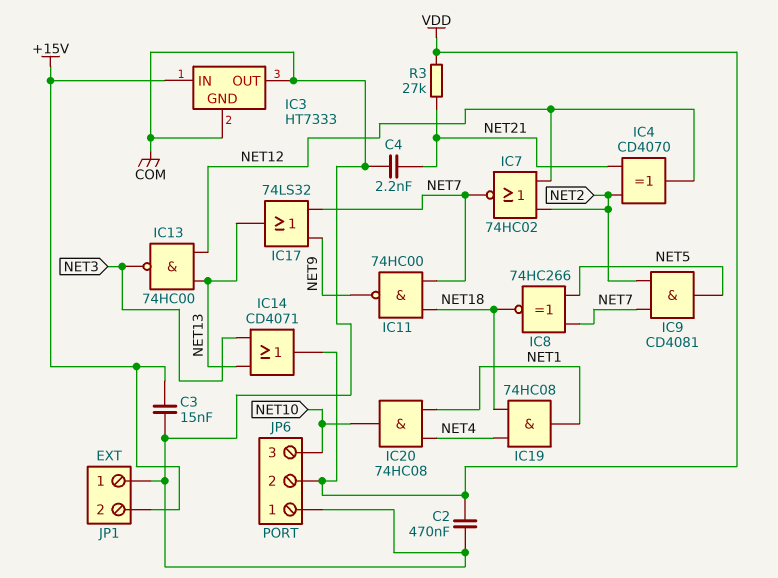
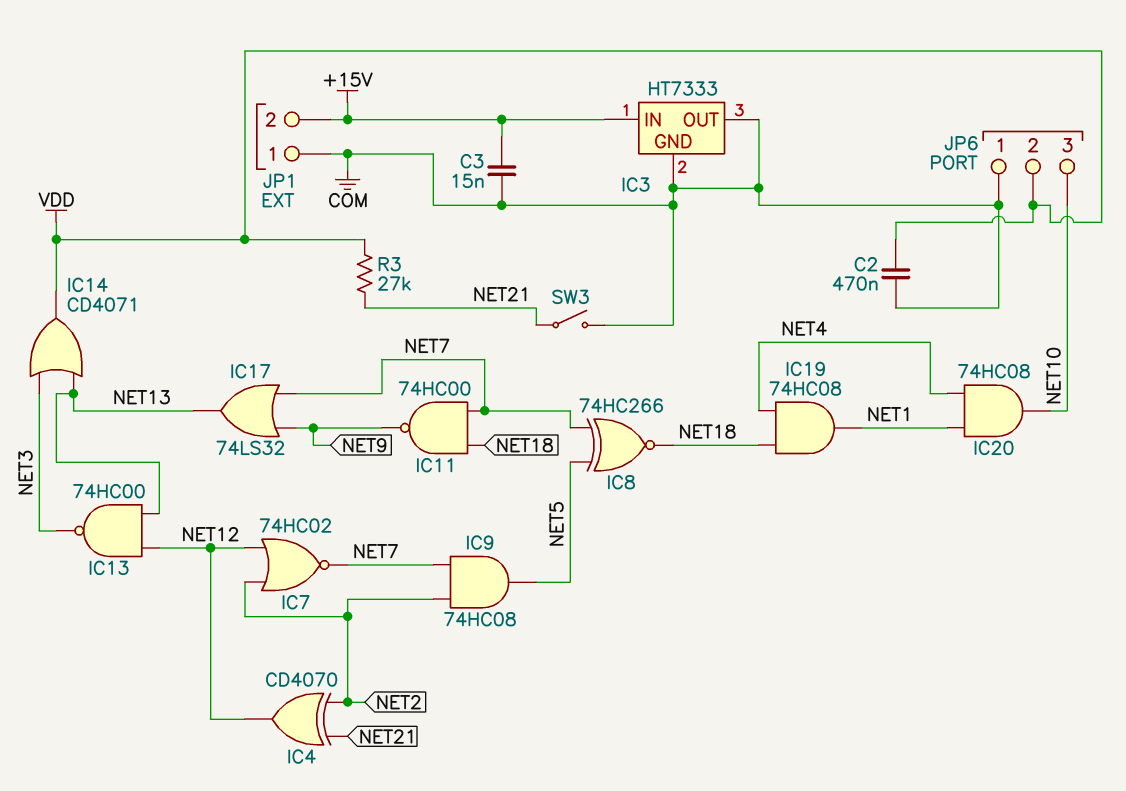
C4: 2.2nF (COM, NET21) -> none
IC9: AND CD4081 (in NET2, in NET7, out NET5) -> AND 74HC08 (in NET2, in NET7, out NET5)
SW3: none -> switch (COM, NET21)

